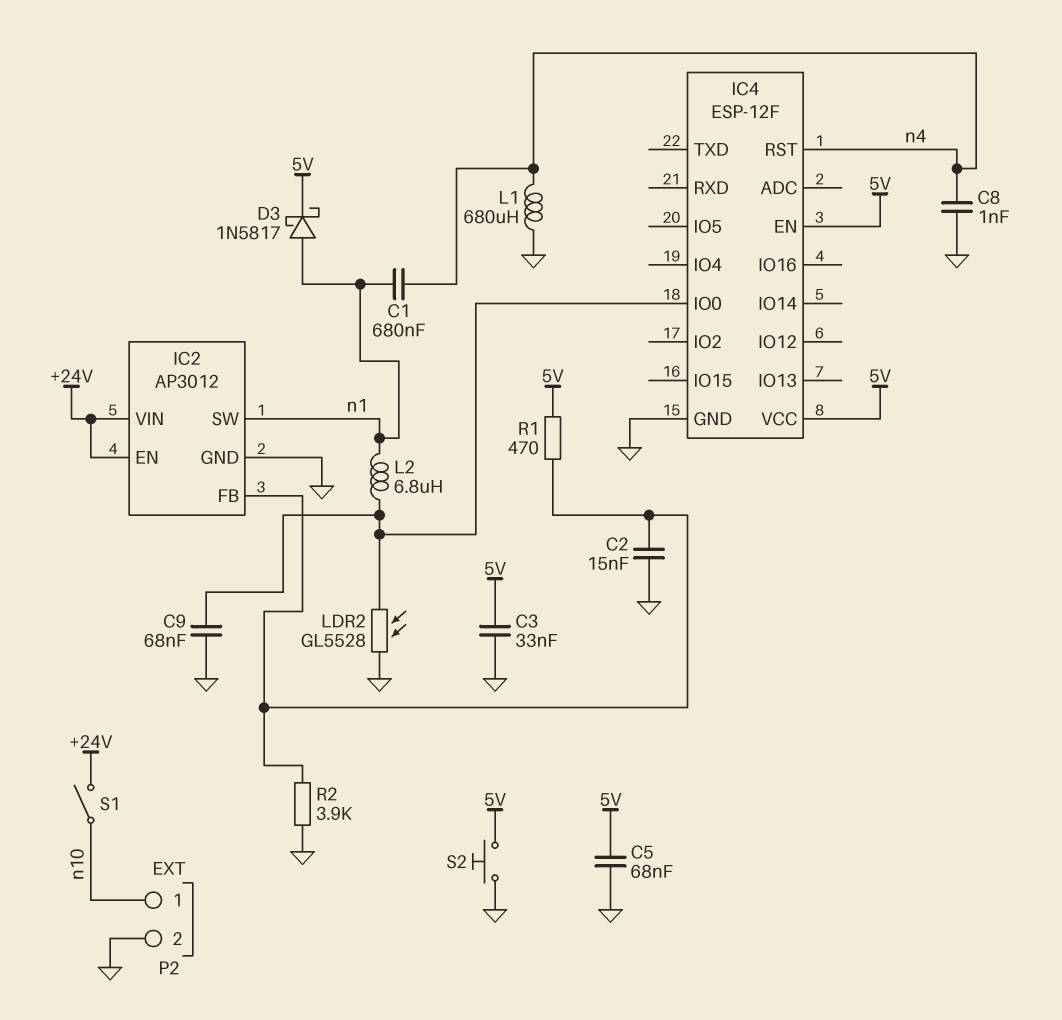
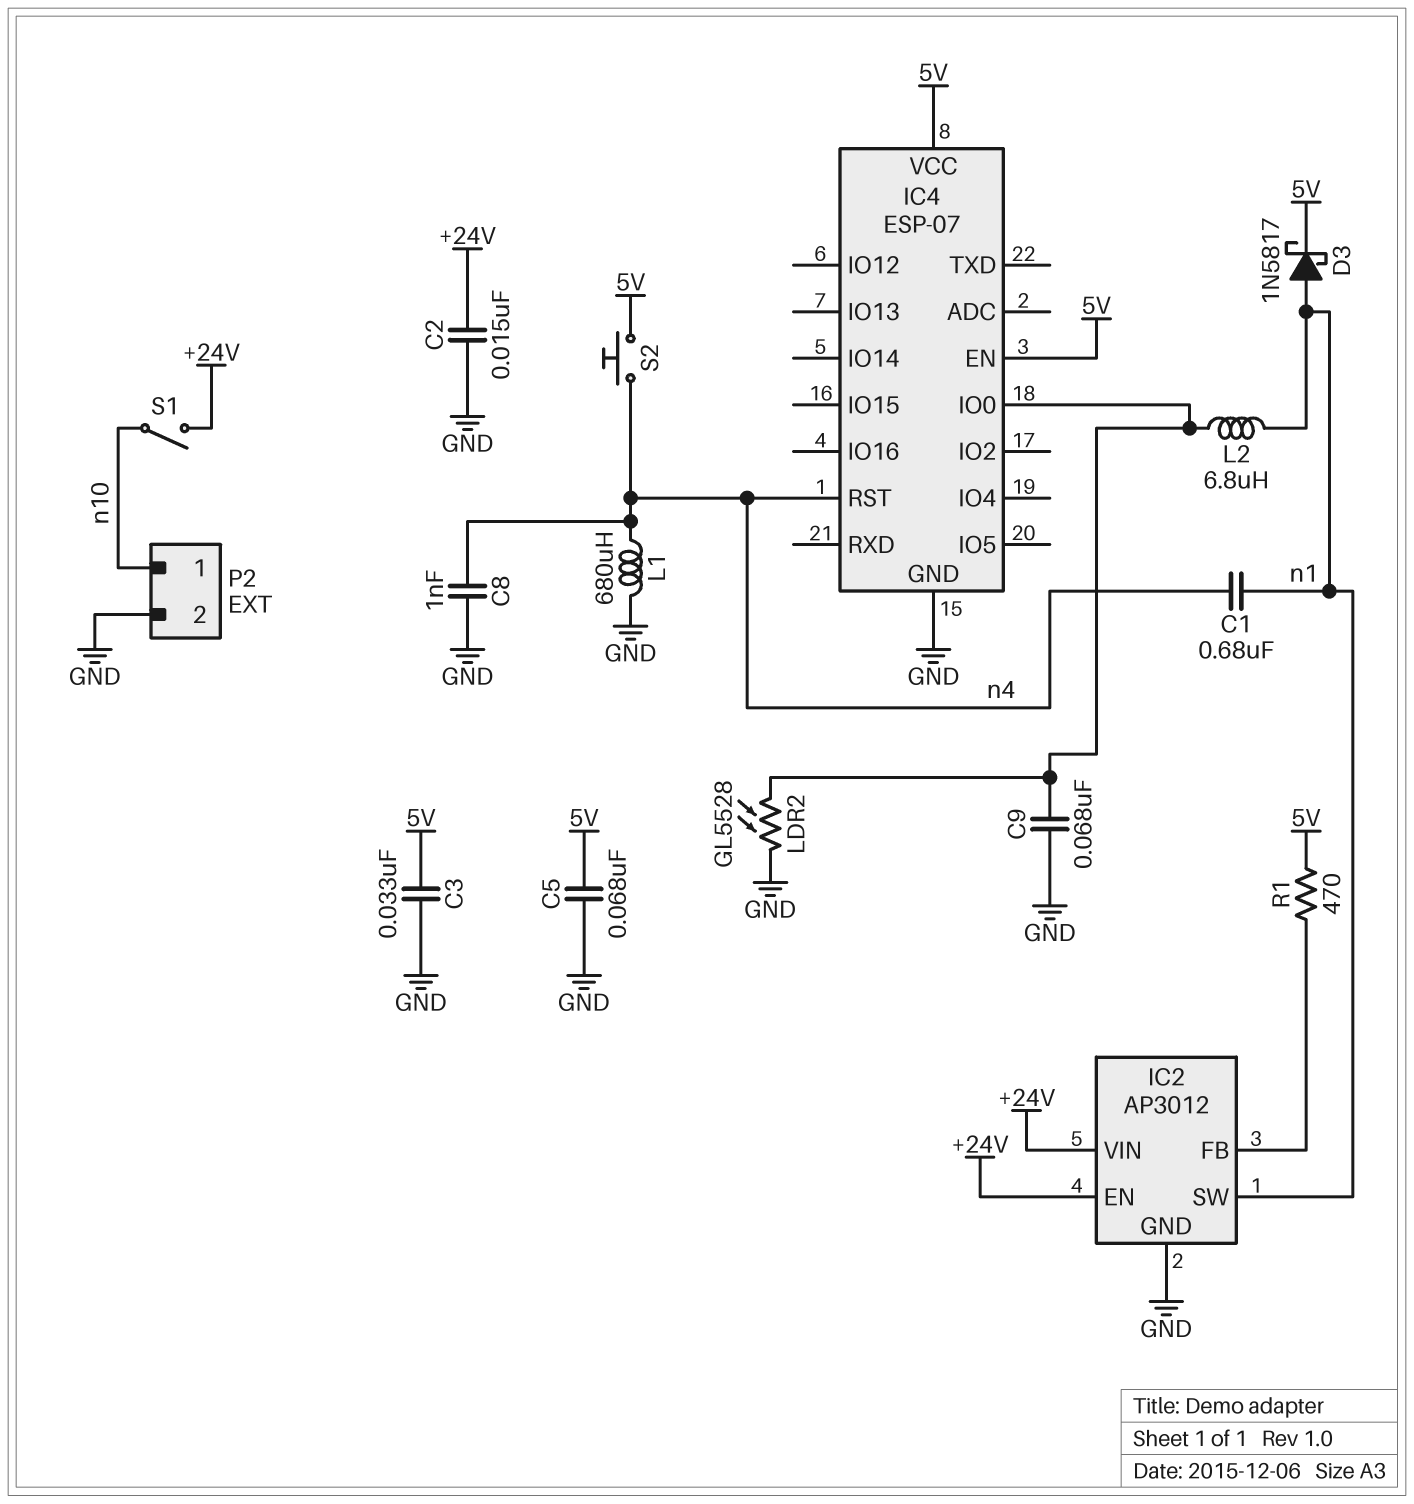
C2: 15nF (GND, IC2/FB) -> 15nF (+24V, GND)
IC4: ESP-12F -> ESP-07
R2: 3.9k (GND, IC2/FB) -> none
S2: button (5V, GND) -> button (5V, n4)

